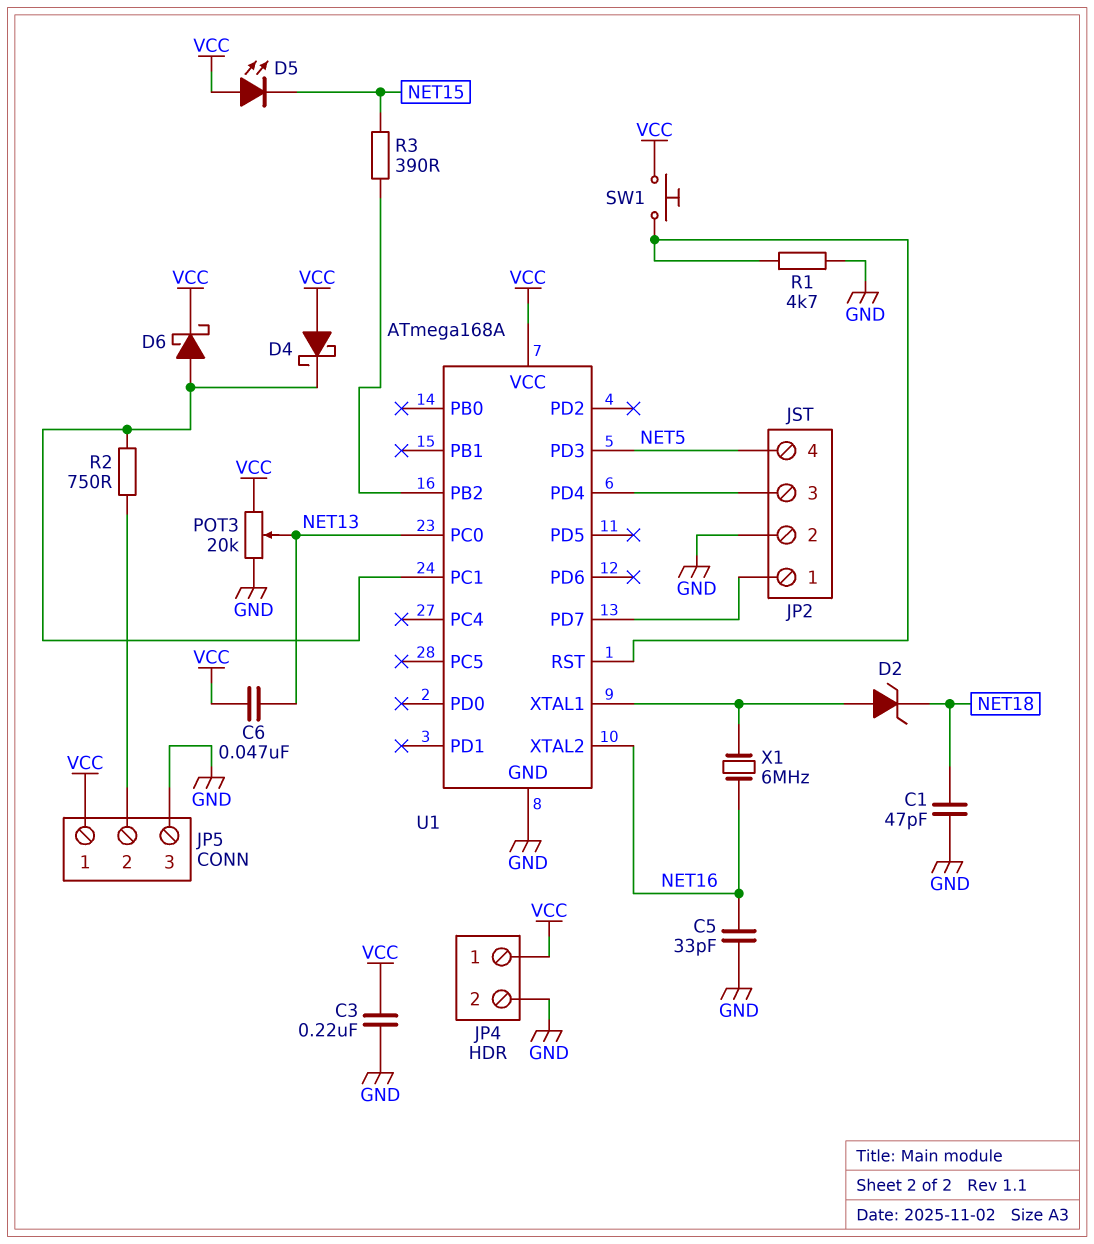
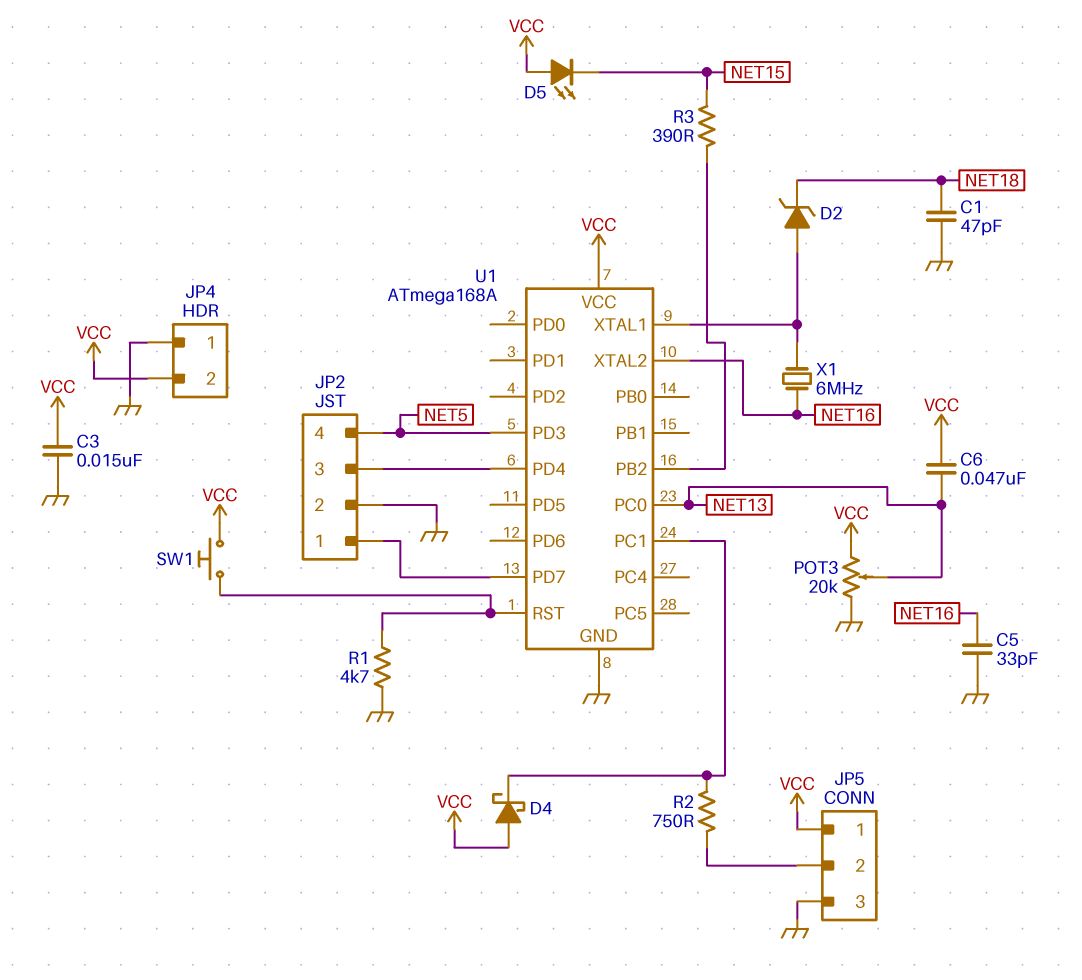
C3: 220nF (GND, VCC) -> 15nF (GND, VCC)
D6: schottky (A U1/PC1, K VCC) -> none
JP4 pin 1: VCC -> GND
JP4 pin 2: GND -> VCC

